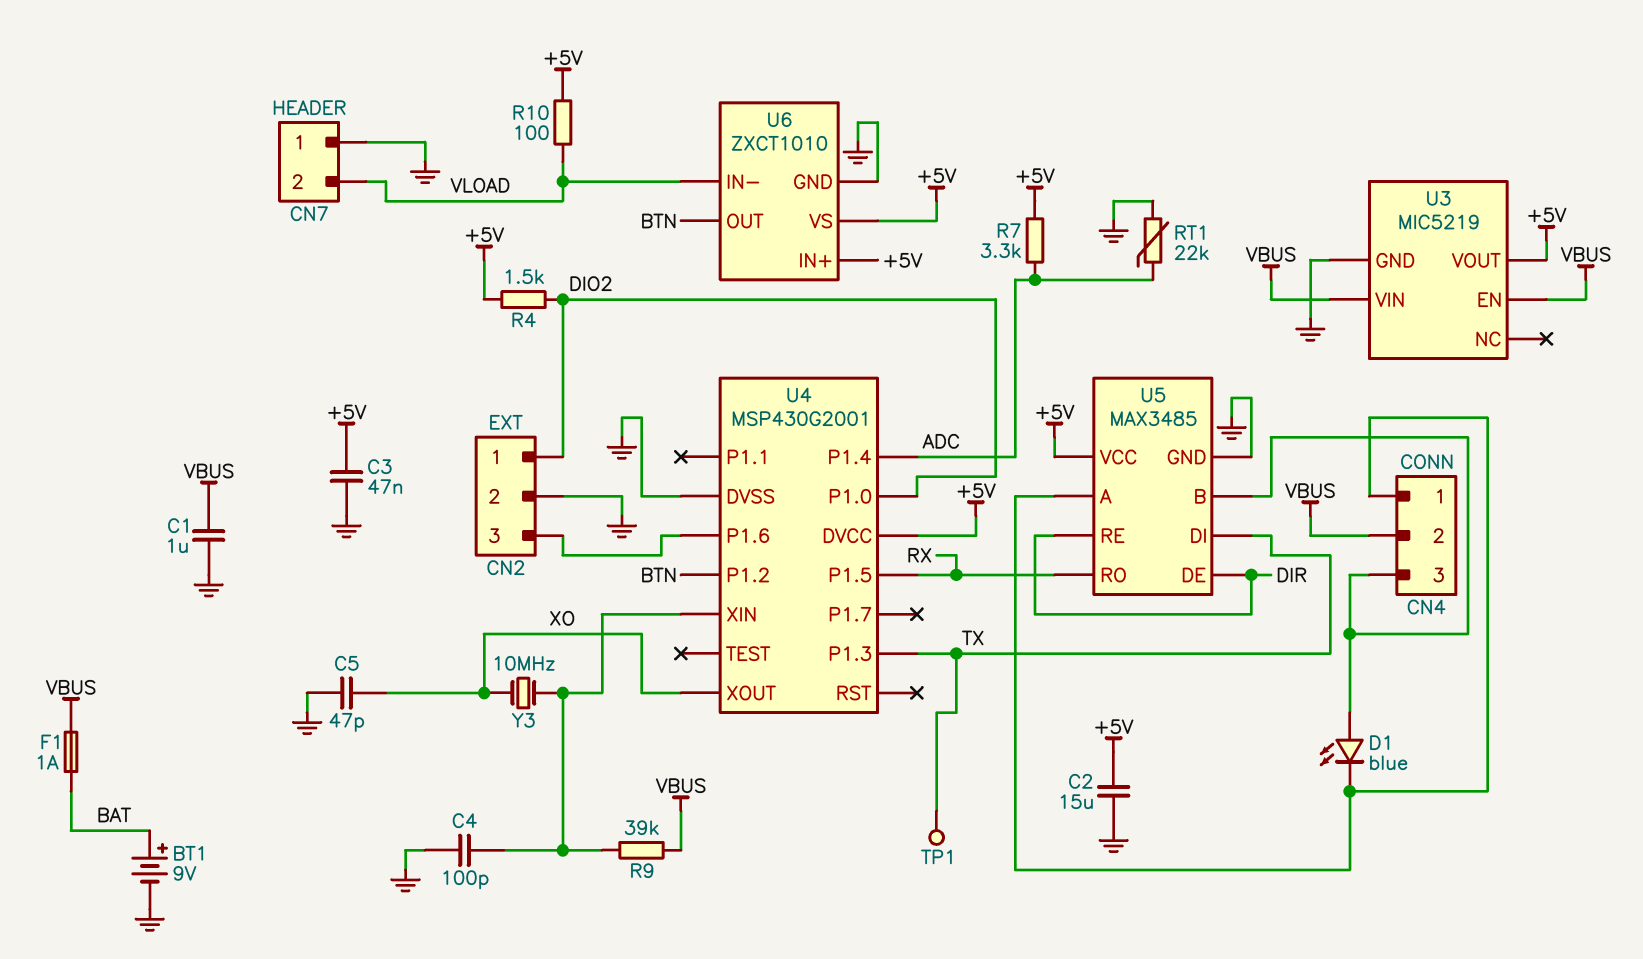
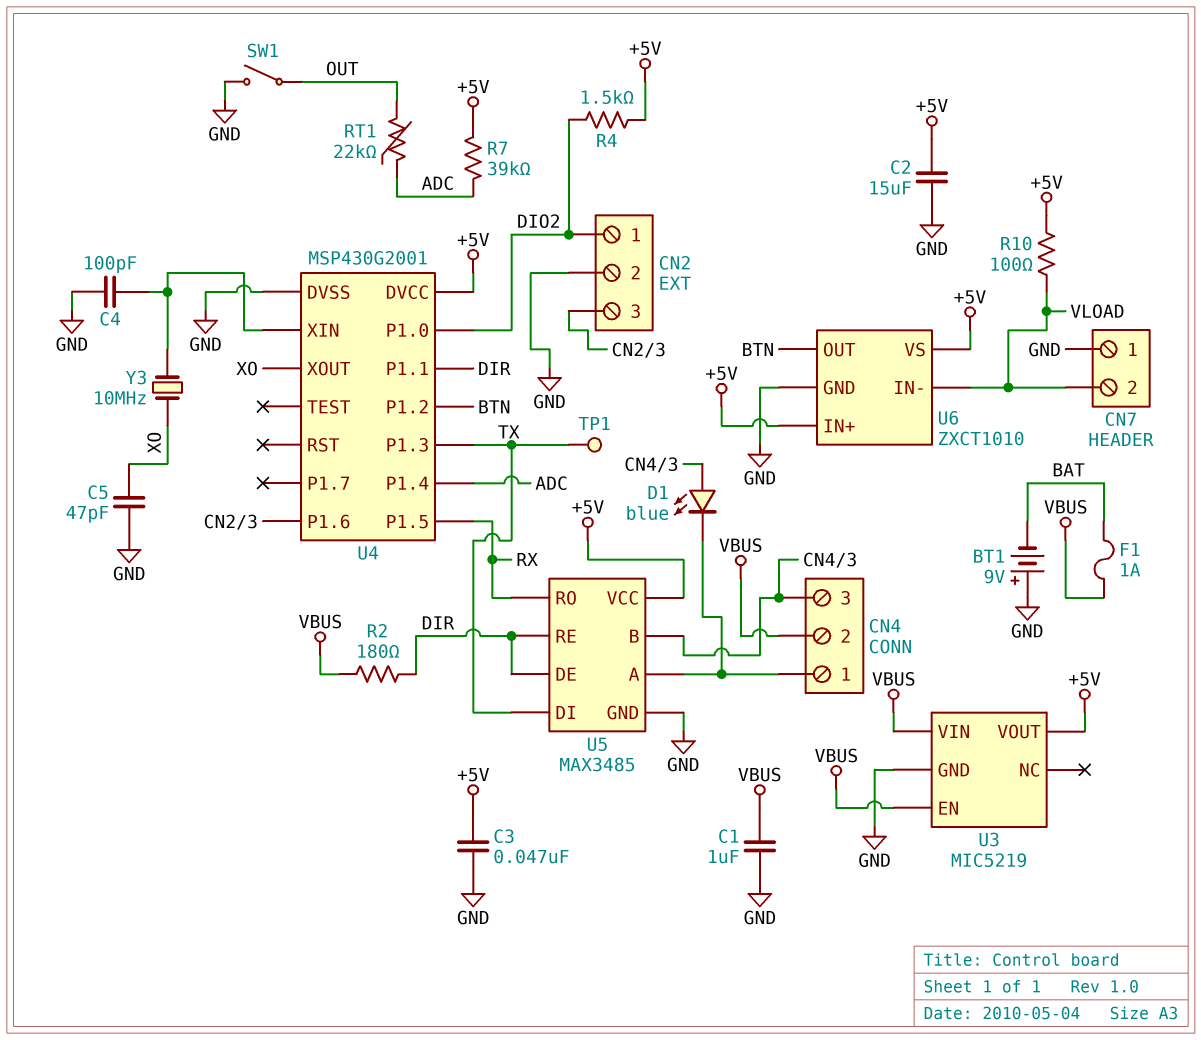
BT1: 9V (plus BAT, minus GND) -> 9V (plus GND, minus BAT)
R2: none -> 180 (DIR, VBUS)
R7: 3.3k (+5V, ADC) -> 39k (+5V, ADC)
R9: 39k (U4/XIN, VBUS) -> none
RT1: 22k (ADC, GND) -> 22k (ADC, OUT)
SW1: none -> switch (GND, OUT)
U4 pin P1.1: none -> DIR

